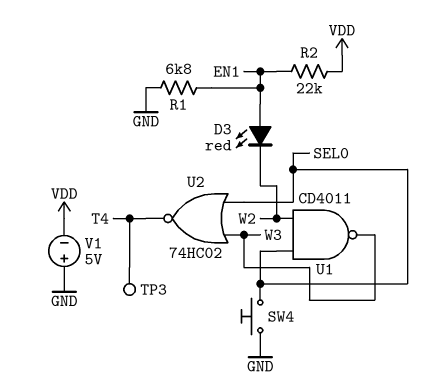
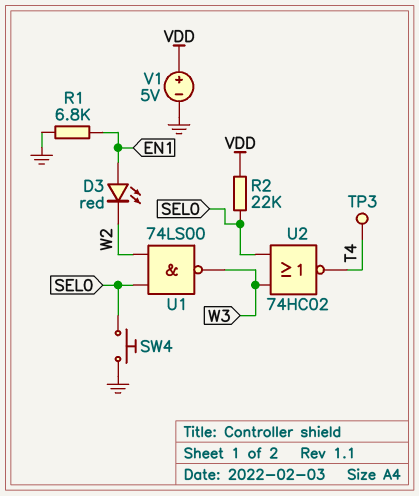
R2: 22k (EN1, VDD) -> 22k (SEL0, VDD)
U1: NAND CD4011 (in SEL0, in W2, out W3) -> NAND 74LS00 (in SEL0, in W2, out W3)
V1: 5V (plus GND, minus VDD) -> 5V (plus VDD, minus GND)

